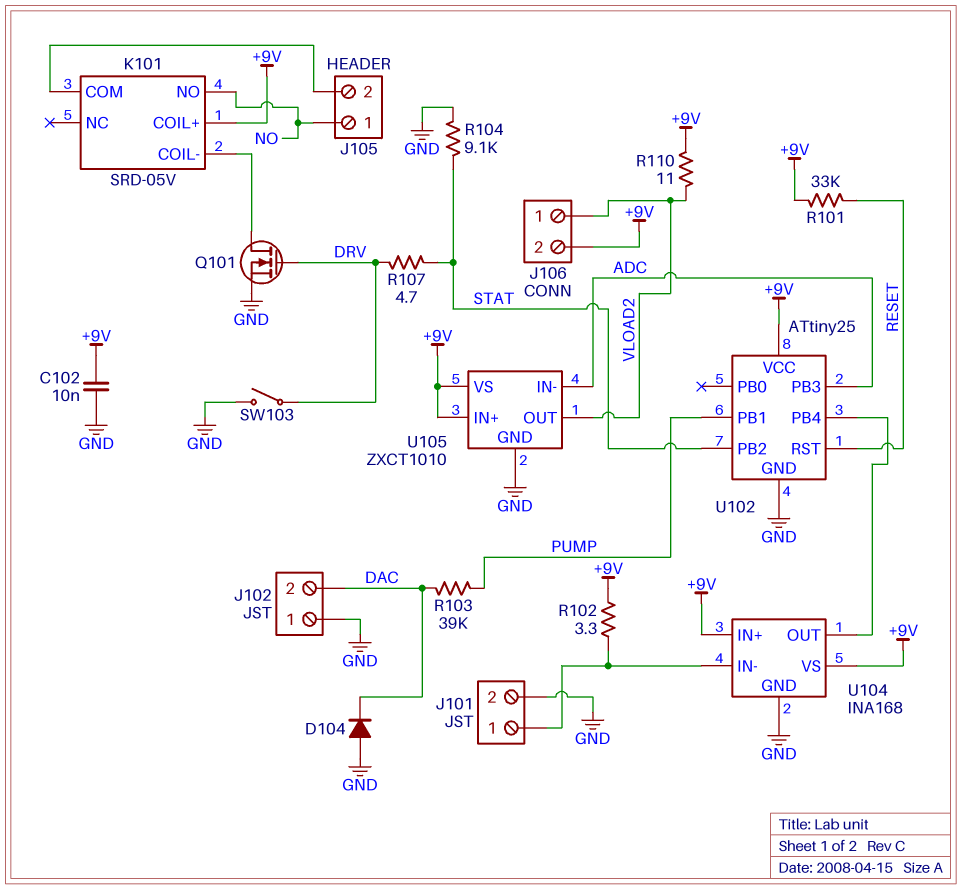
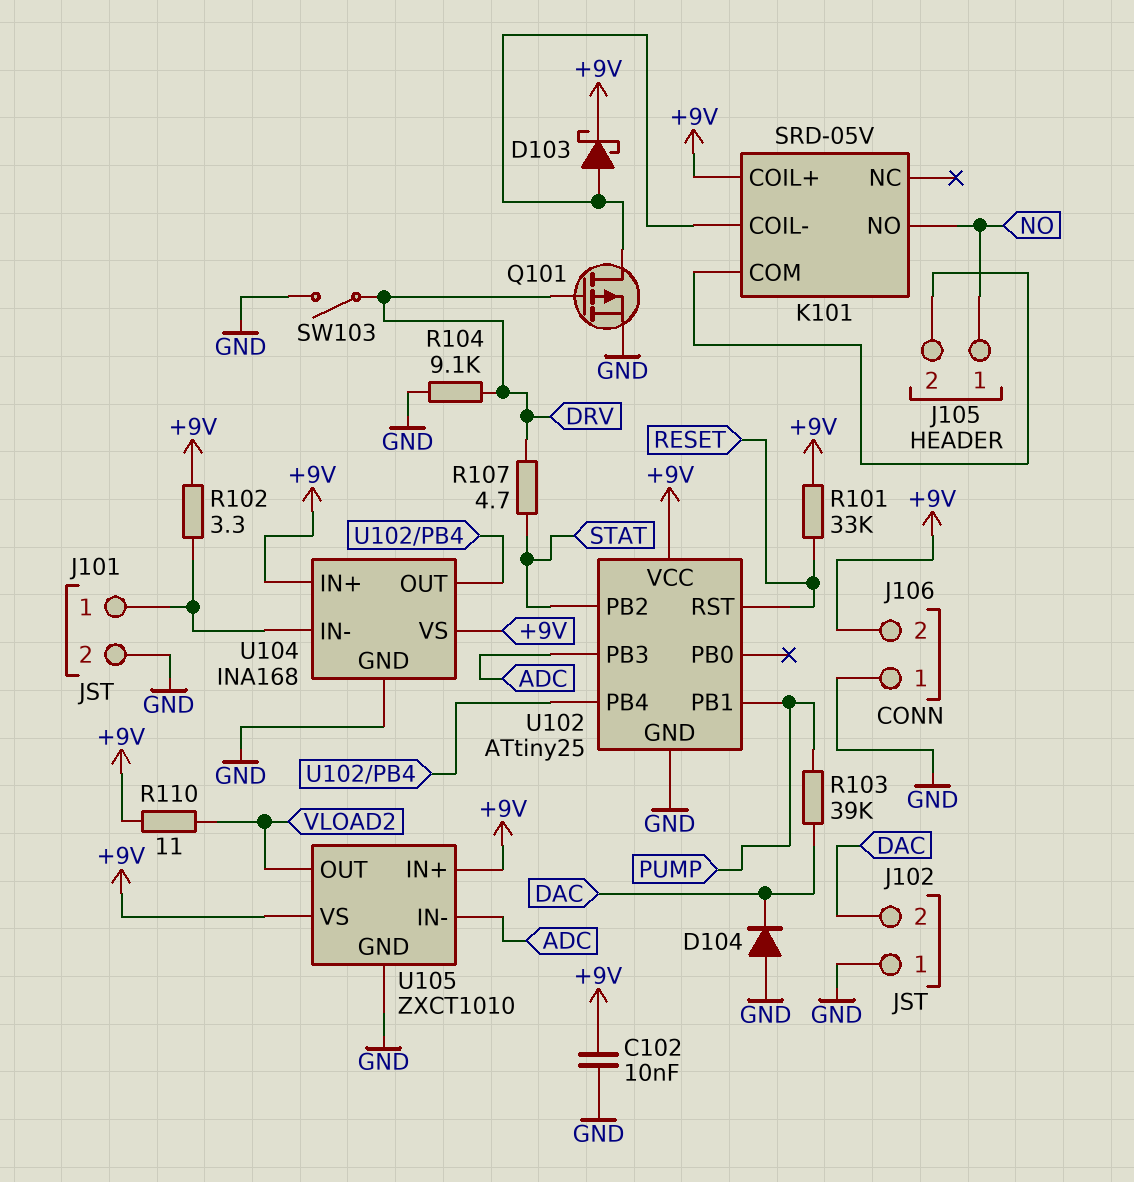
D103: none -> schottky (A K101/COIL-, K +9V)
J106 pin 1: VLOAD2 -> GND
Q101: NMOS (G DRV, D K101/COIL-, S GND) -> PMOS (G DRV, D K101/COIL-, S GND)
R104: 9.1k (GND, STAT) -> 9.1k (DRV, GND)

